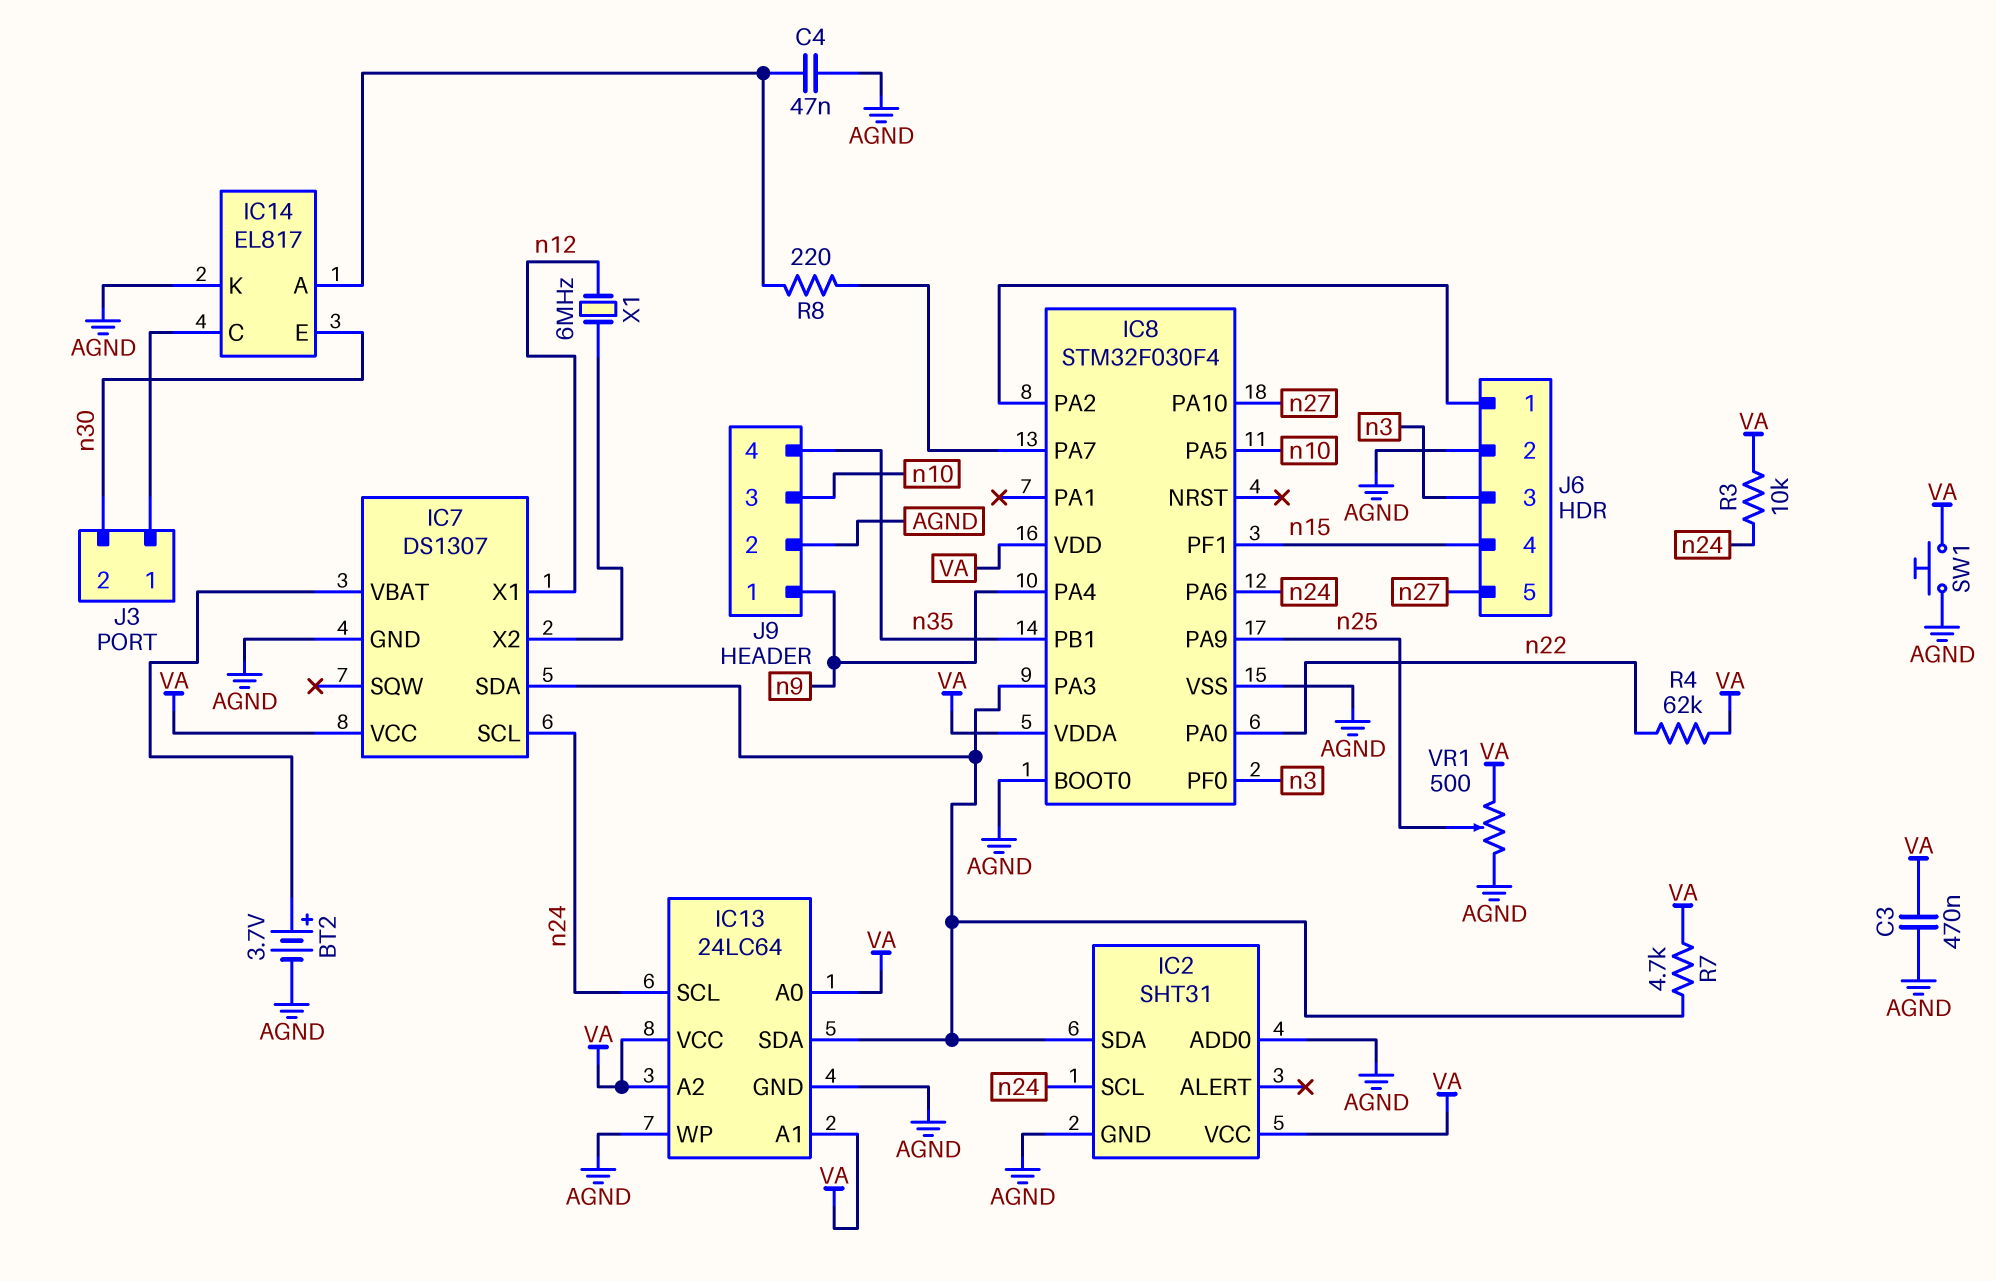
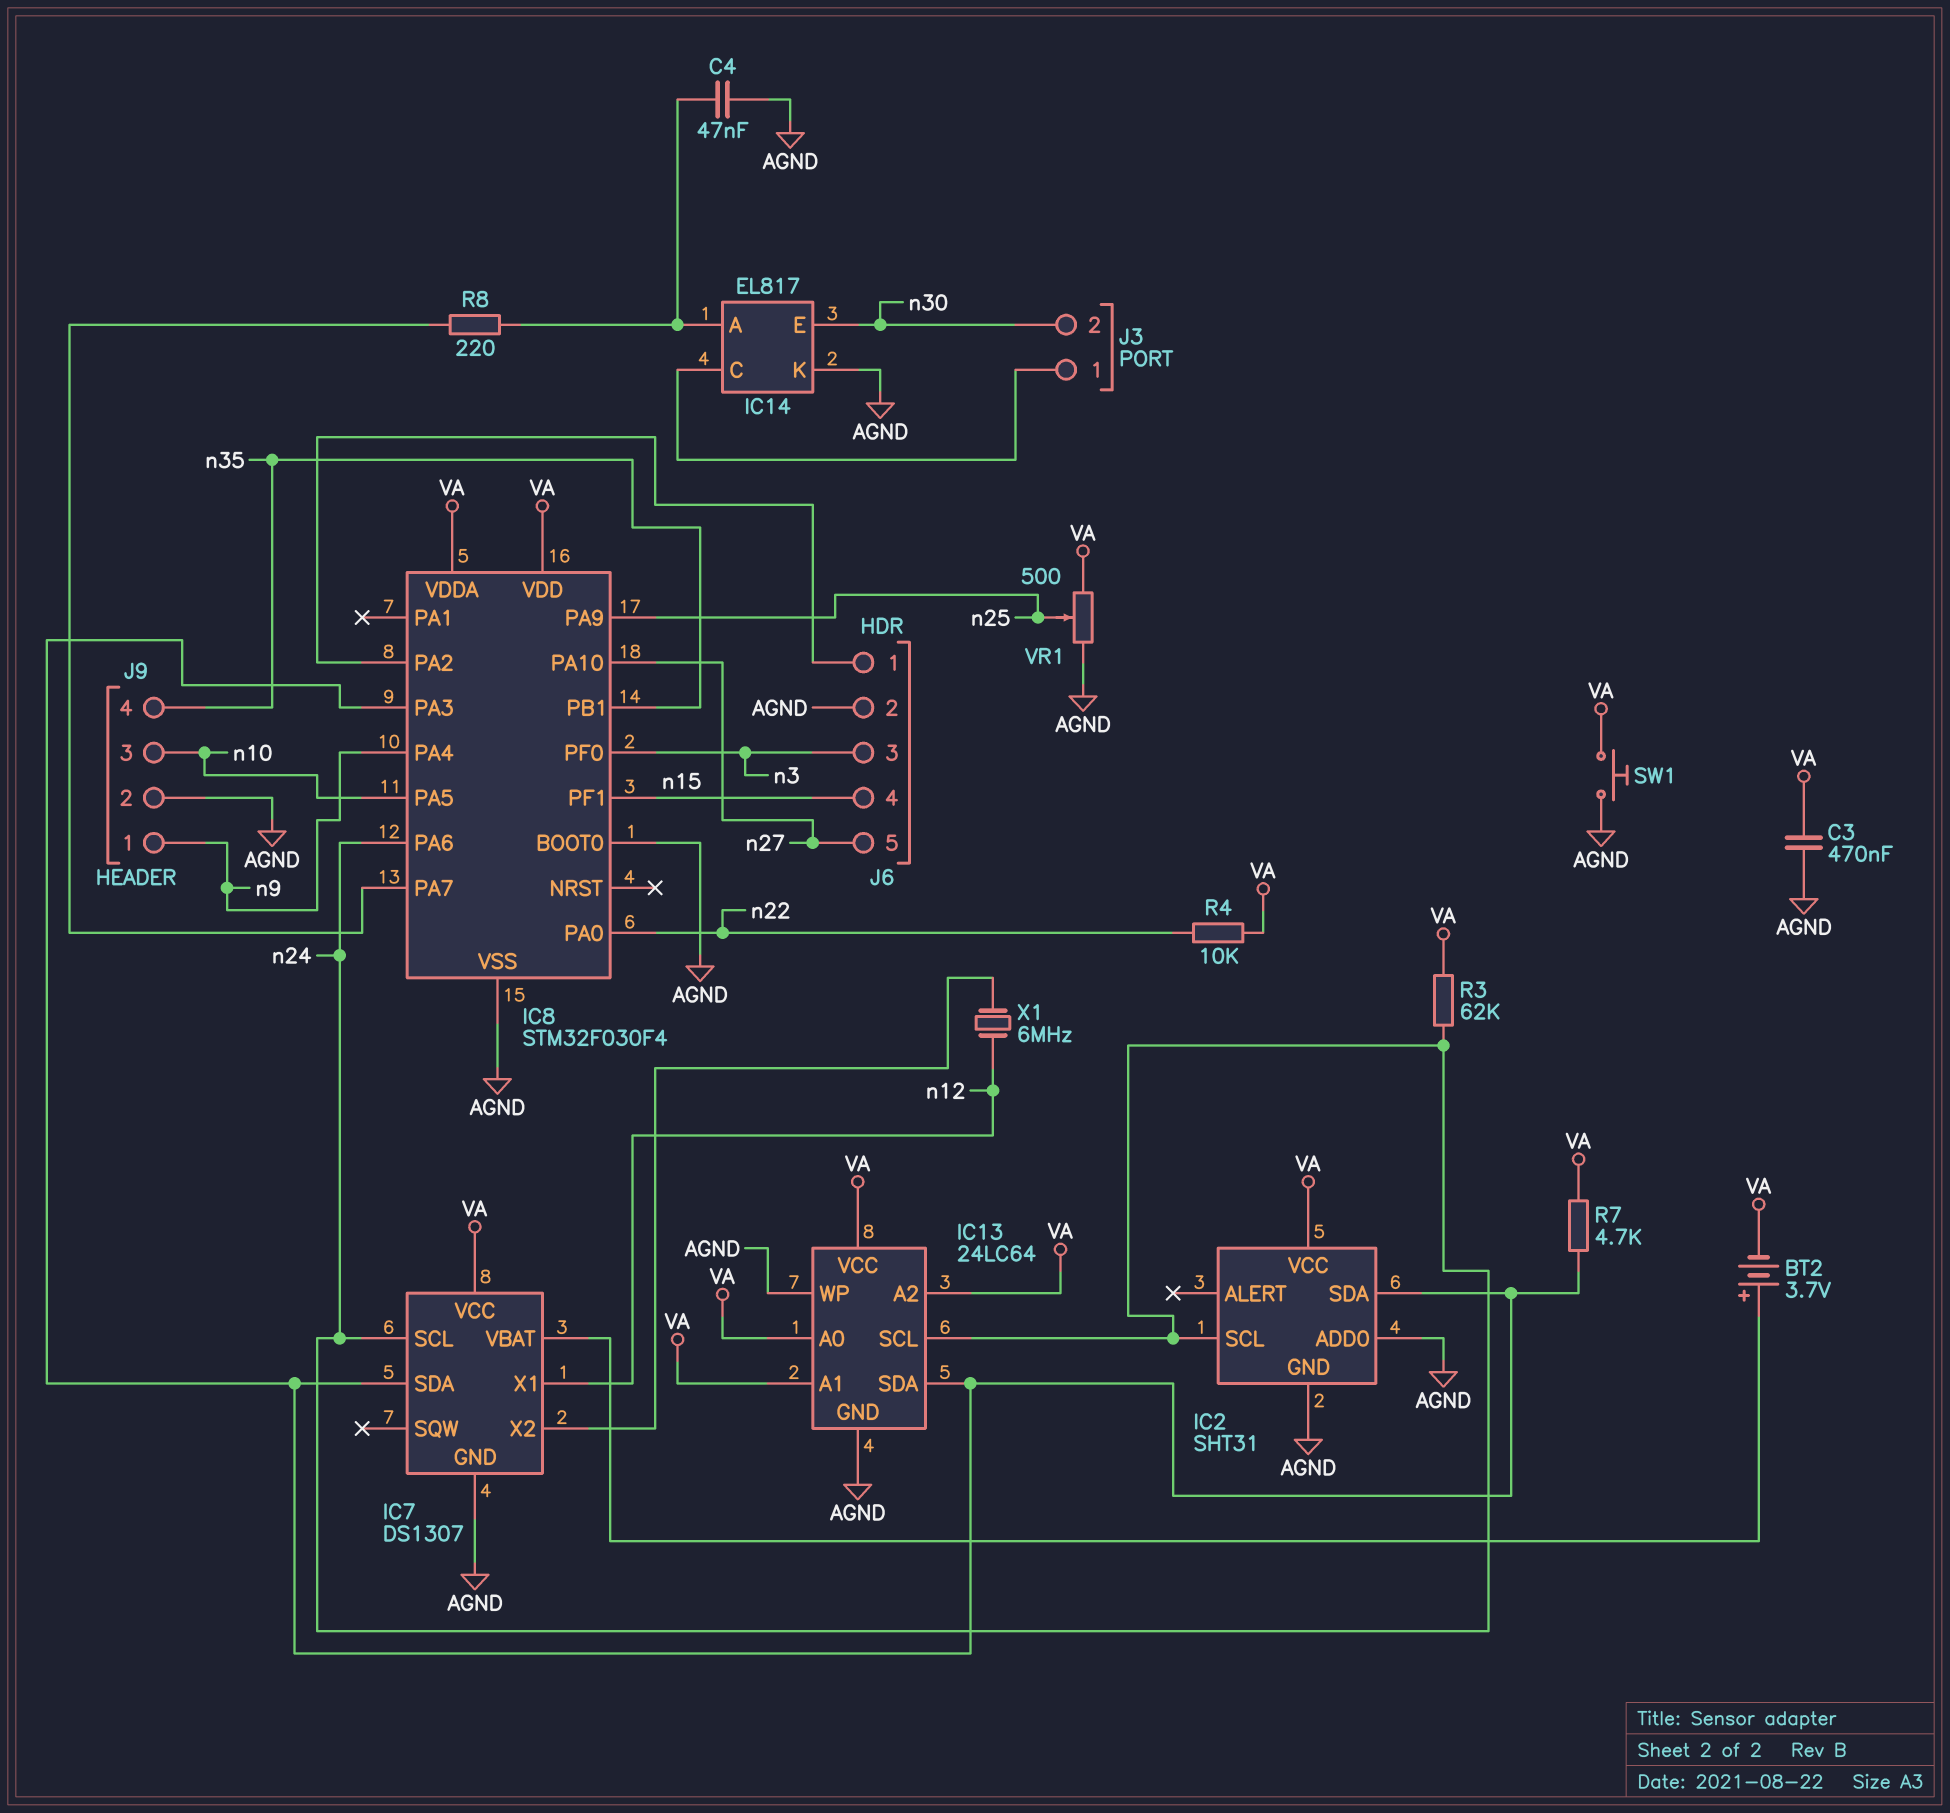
BT2: 3.7V (plus IC7/VBAT, minus AGND) -> 3.7V (plus IC7/VBAT, minus VA)
R3: 10k (VA, n24) -> 62k (VA, n24)
R4: 62k (VA, n22) -> 10k (VA, n22)

